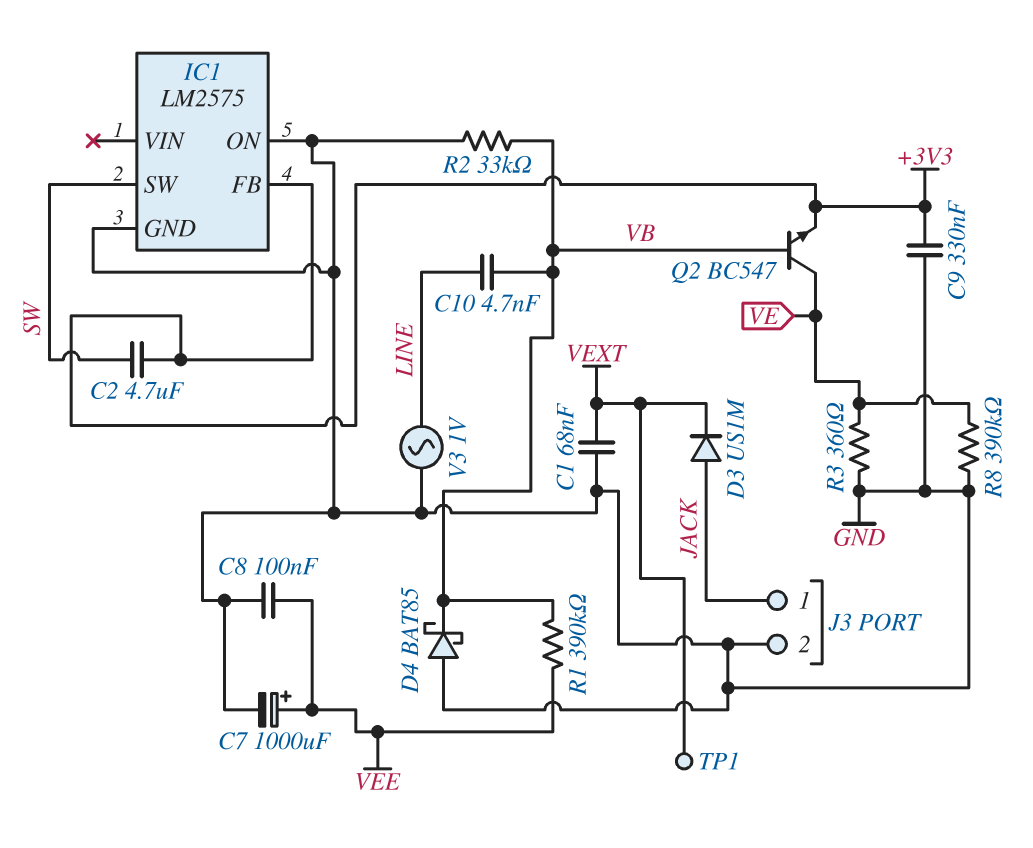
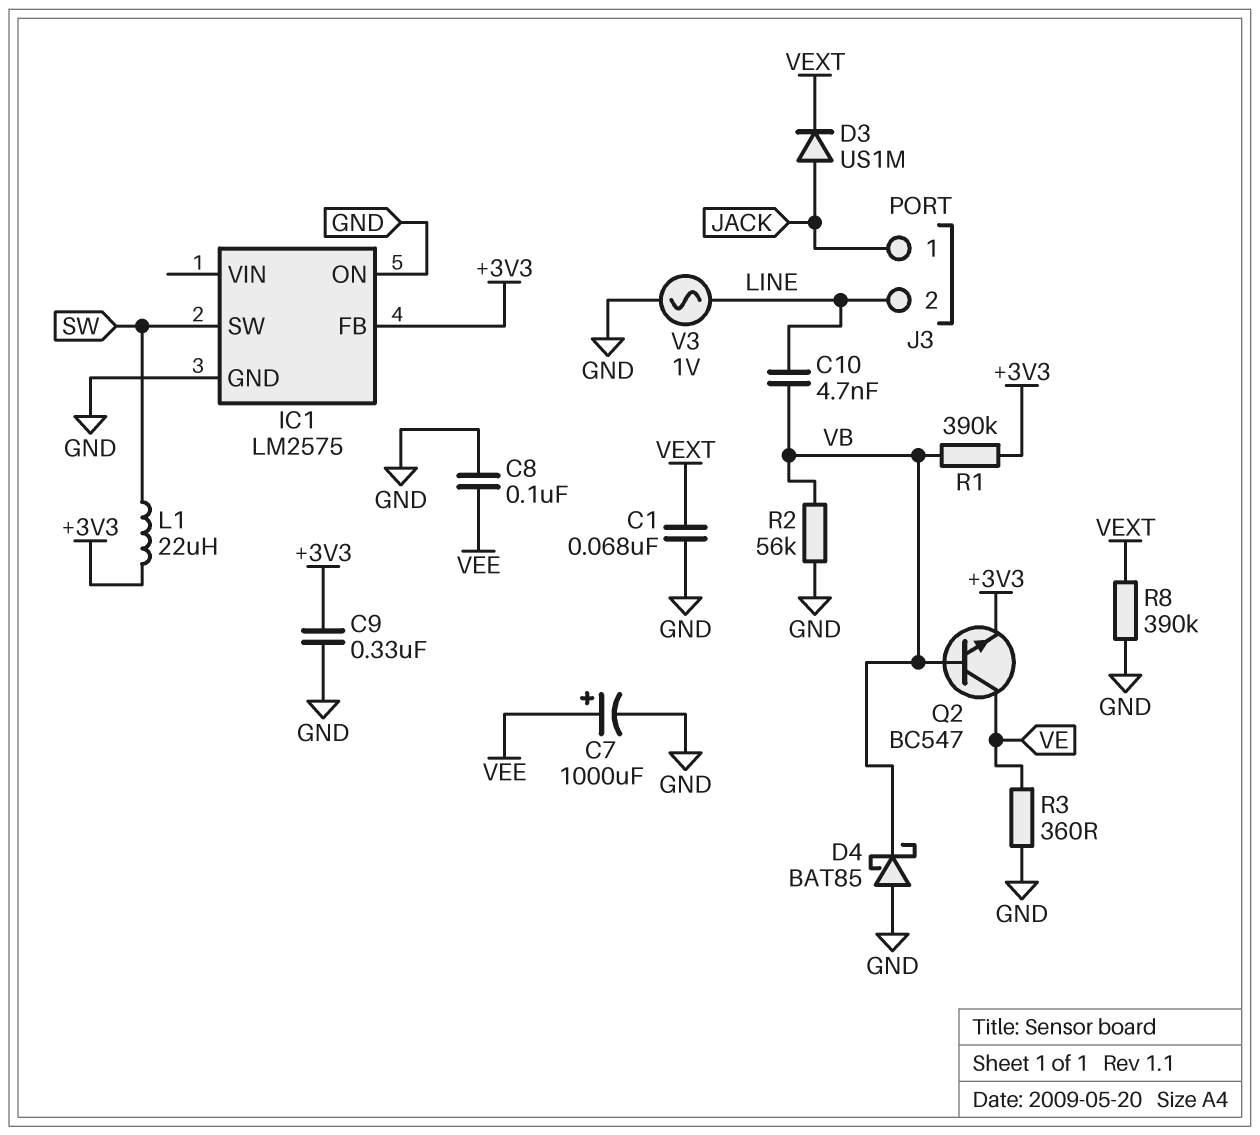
C2: 4.7uF (+3V3, SW) -> none
J3 pin 2: GND -> LINE
L1: none -> 22uH (+3V3, SW)
R1: 390k (VB, VEE) -> 390k (+3V3, VB)
R2: 33k (GND, VB) -> 56k (GND, VB)
R8: 390k (GND, VE) -> 390k (GND, VEXT)
TP1: test point (VEXT) -> none

